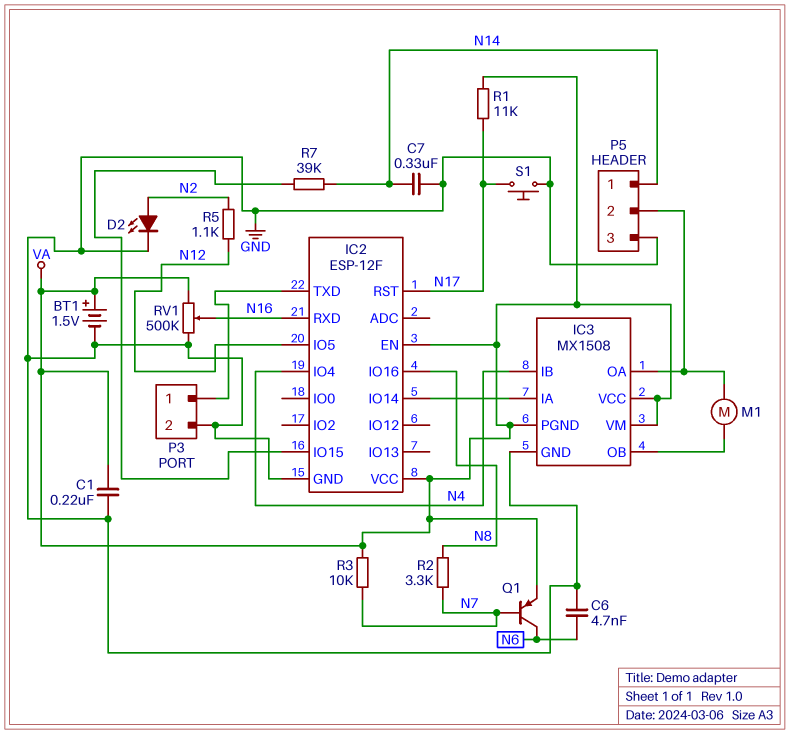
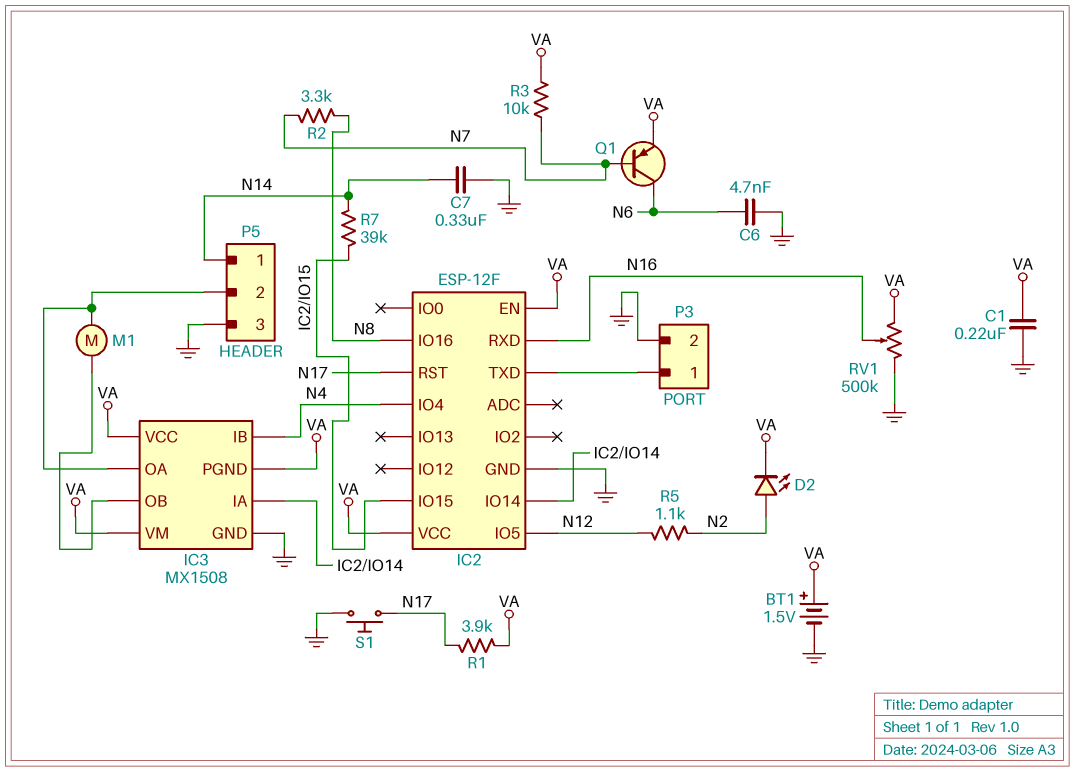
D2: LED (A N2, K GND) -> LED (A N2, K VA)
R1: 11k (N17, VA) -> 3.9k (N17, VA)

